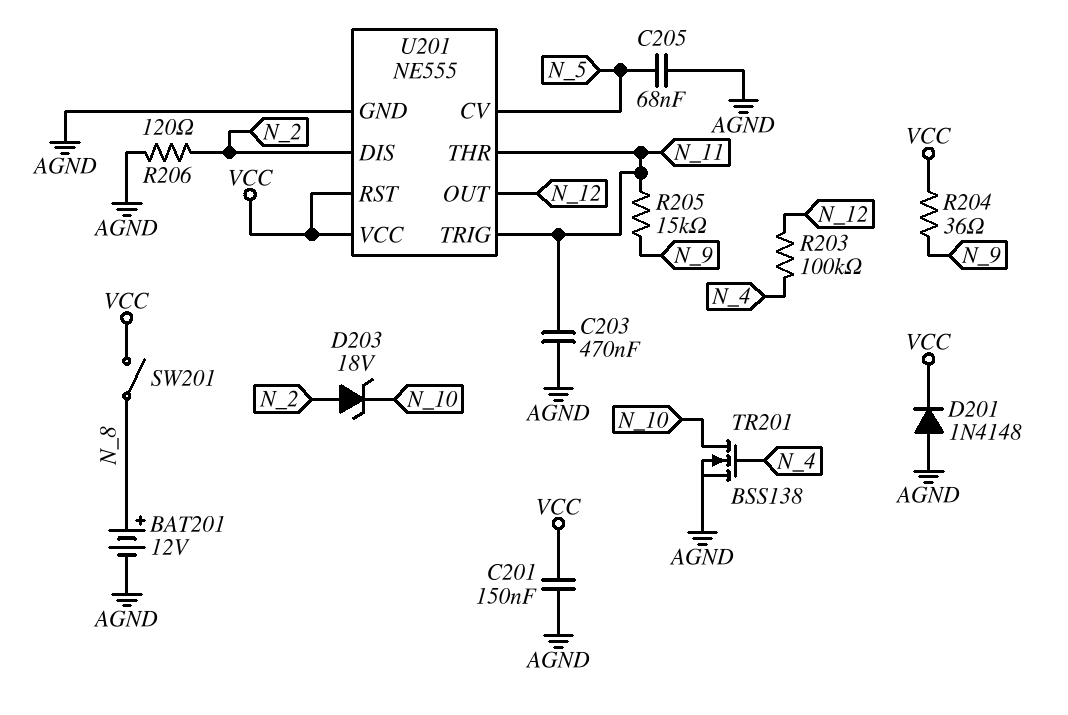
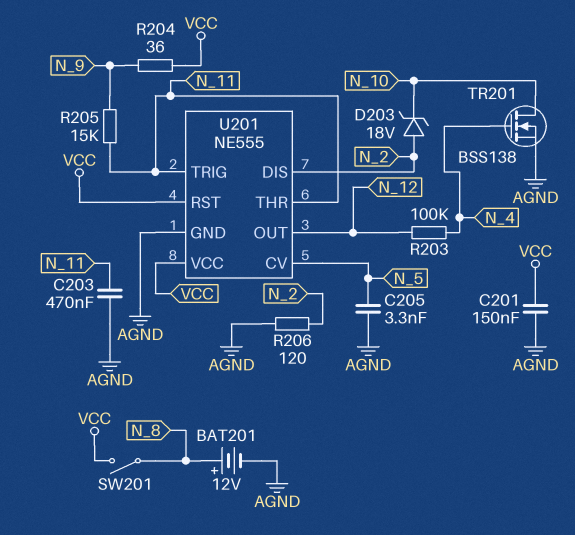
C205: 68nF (AGND, N_5) -> 3.3nF (AGND, N_5)
D201: diode 1N4148 (A AGND, K VCC) -> none

